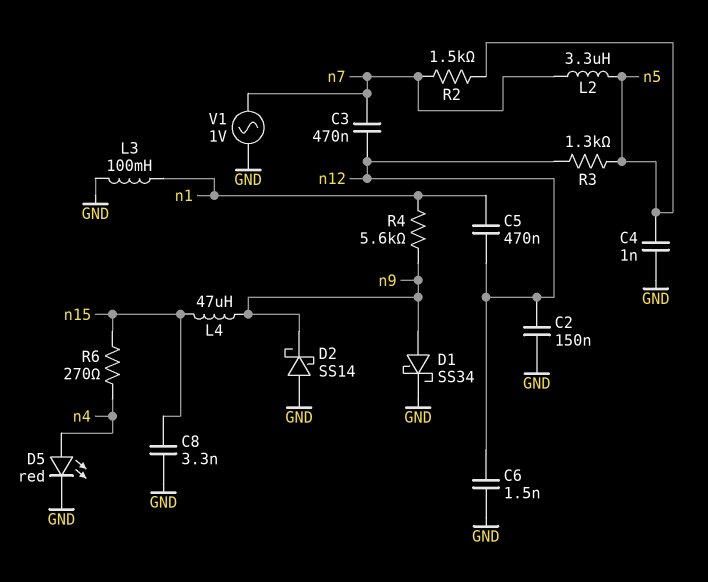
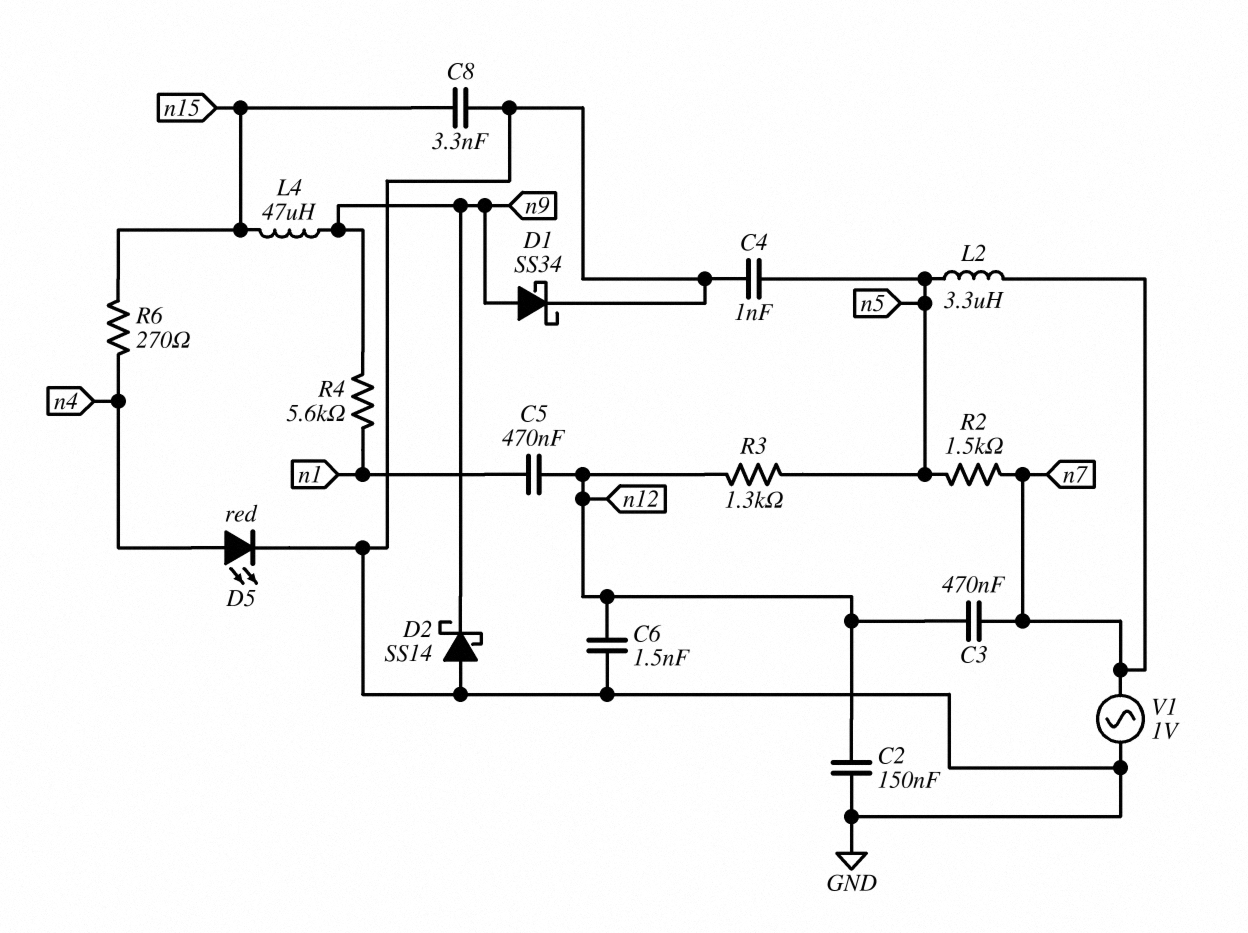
L3: 100mH (GND, n1) -> none

